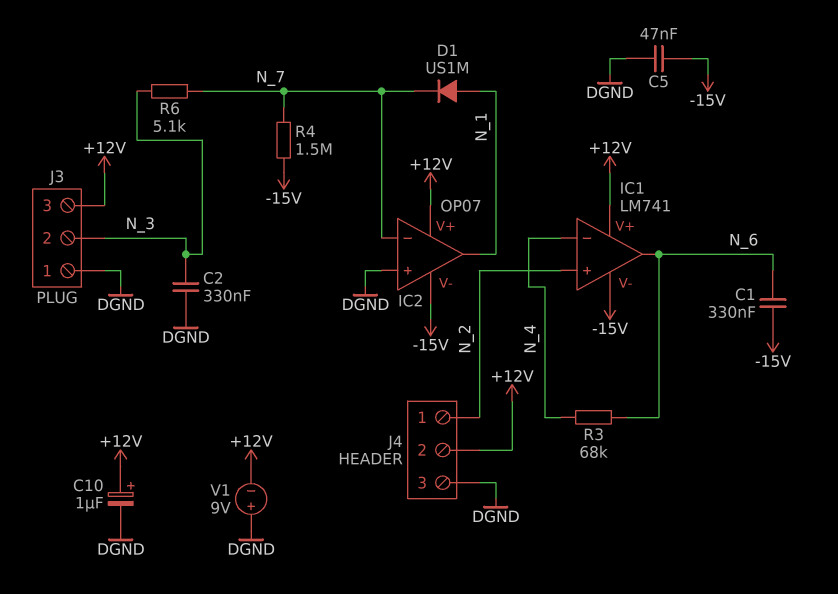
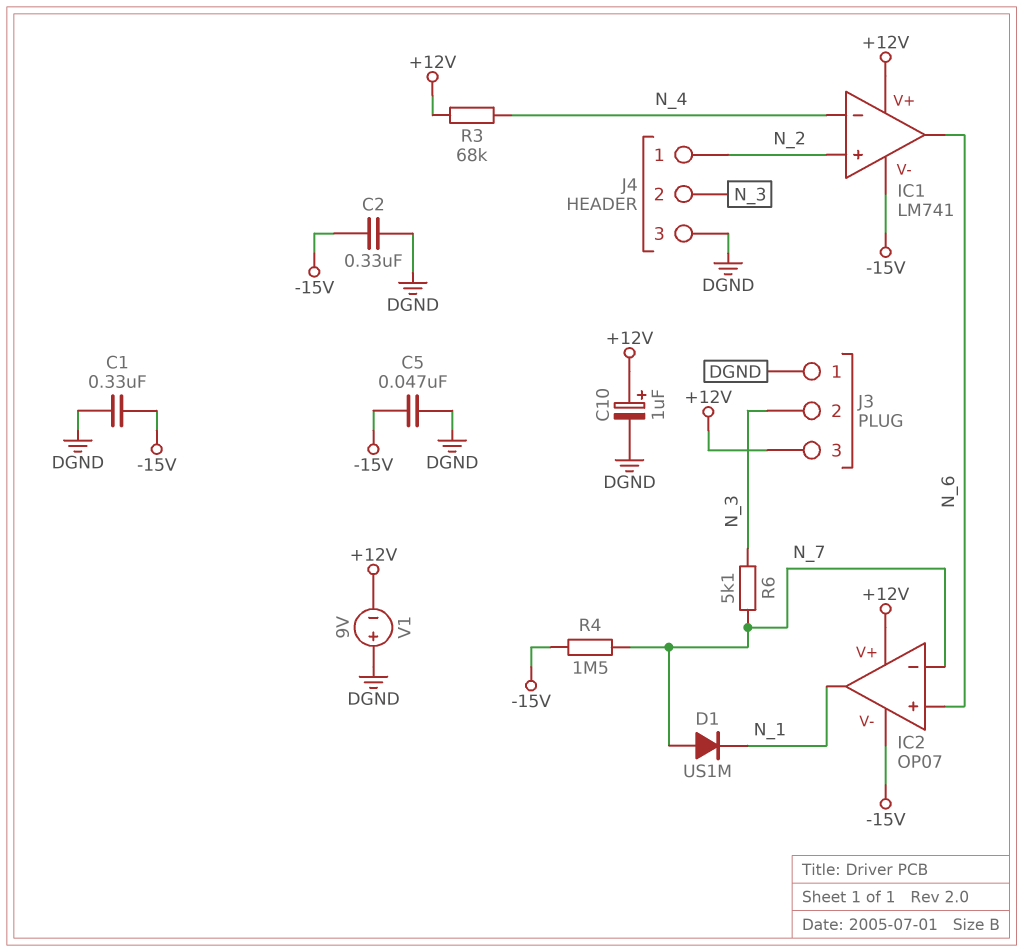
C1: 330nF (-15V, N_6) -> 330nF (-15V, DGND)
C2: 330nF (DGND, N_3) -> 330nF (-15V, DGND)
D1: diode US1M (A N_1, K N_7) -> diode US1M (A N_7, K N_1)
IC2 pin in+: DGND -> N_6
J4 pin 2: +12V -> N_3
R3: 68k (N_4, N_6) -> 68k (+12V, N_4)

